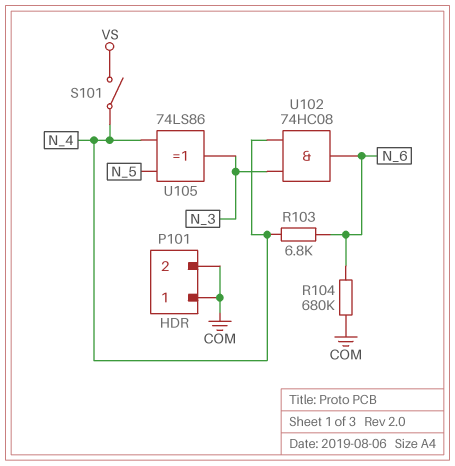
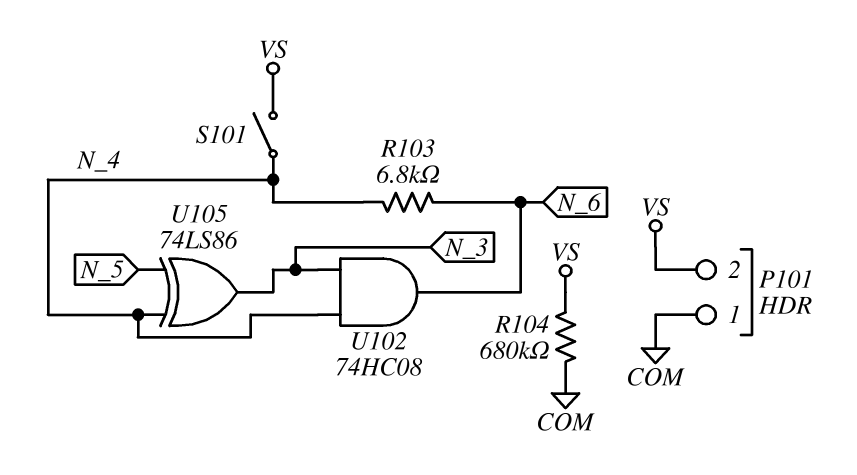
P101 pin 2: COM -> VS
R104: 680k (COM, N_6) -> 680k (COM, VS)

